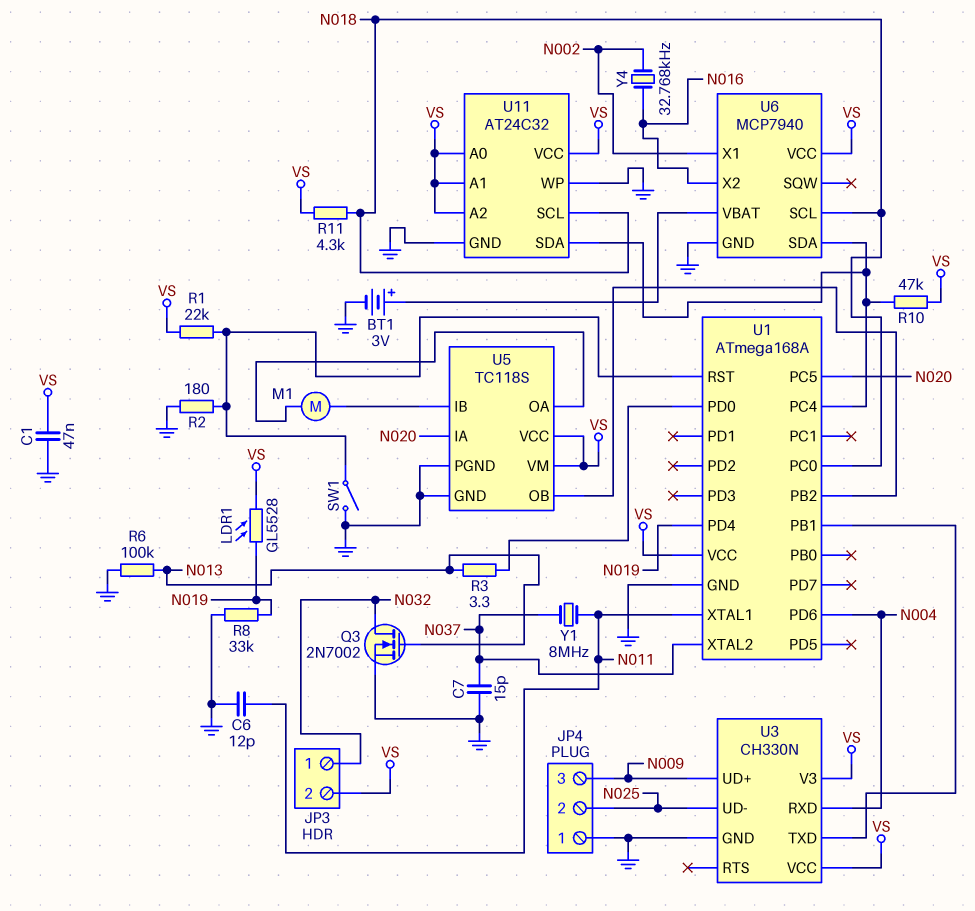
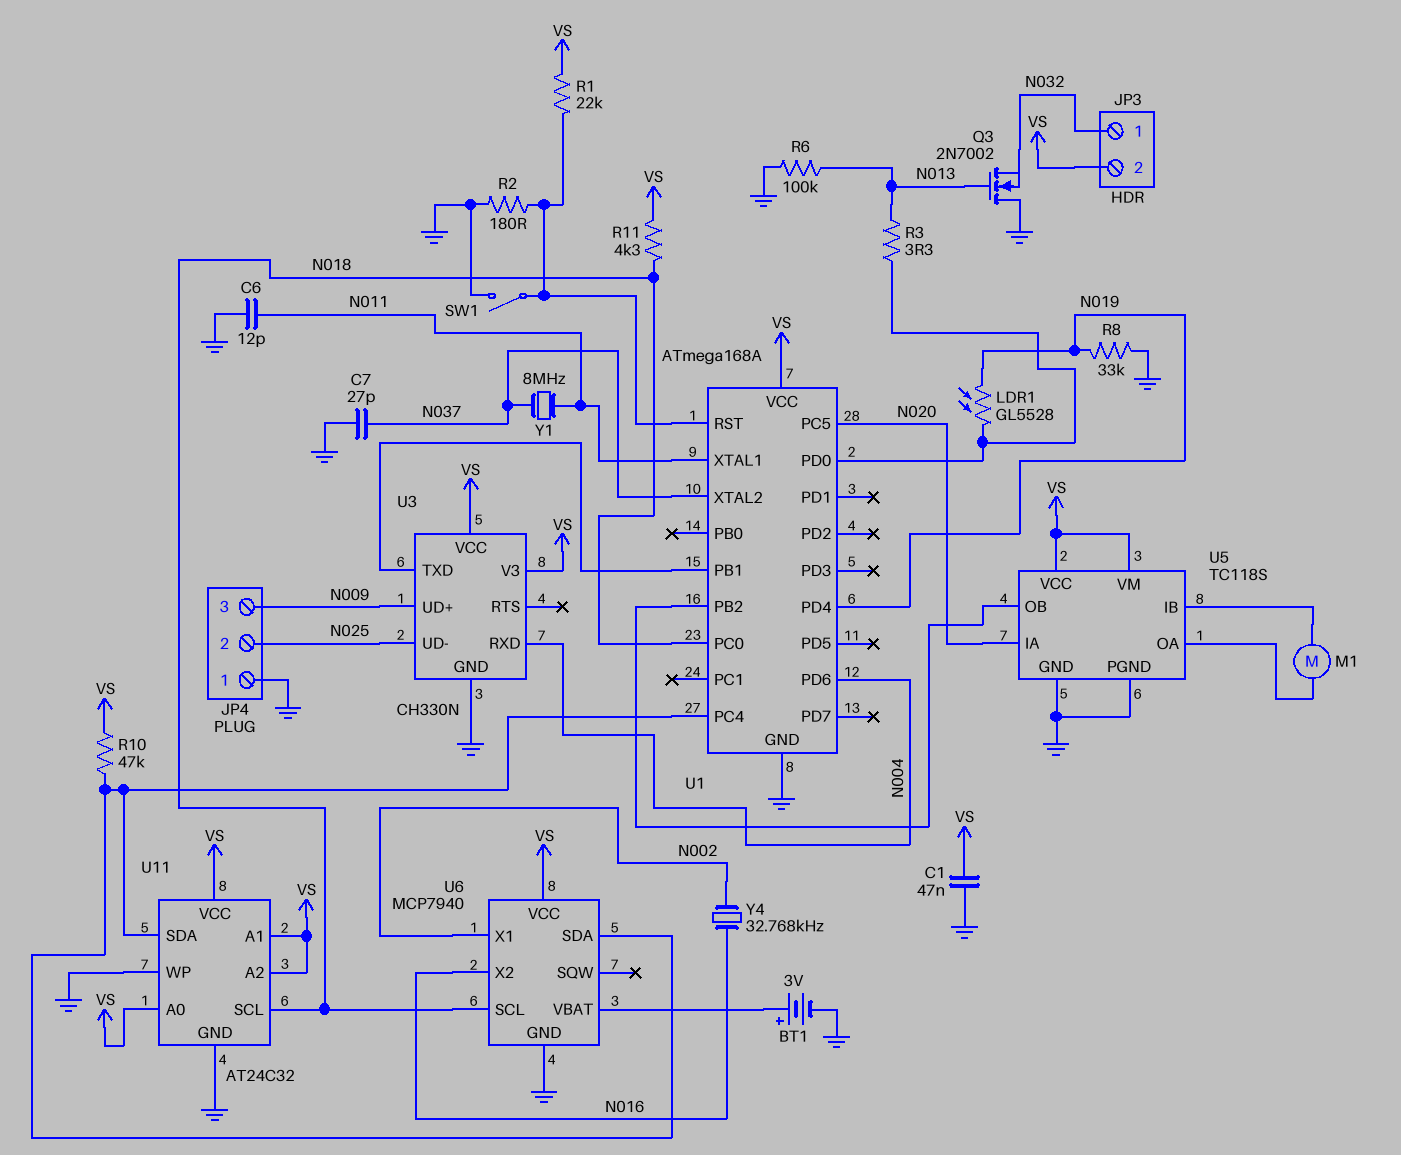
C7: 15pF (GND, N037) -> 27pF (GND, N037)
LDR1: GL5528 (N019, VS) -> GL5528 (N019, U1/PD0)
Q3: NMOS 2N7002 (G N013, D N032, S GND) -> NMOS 2N7002 (G N013, D GND, S N032)

